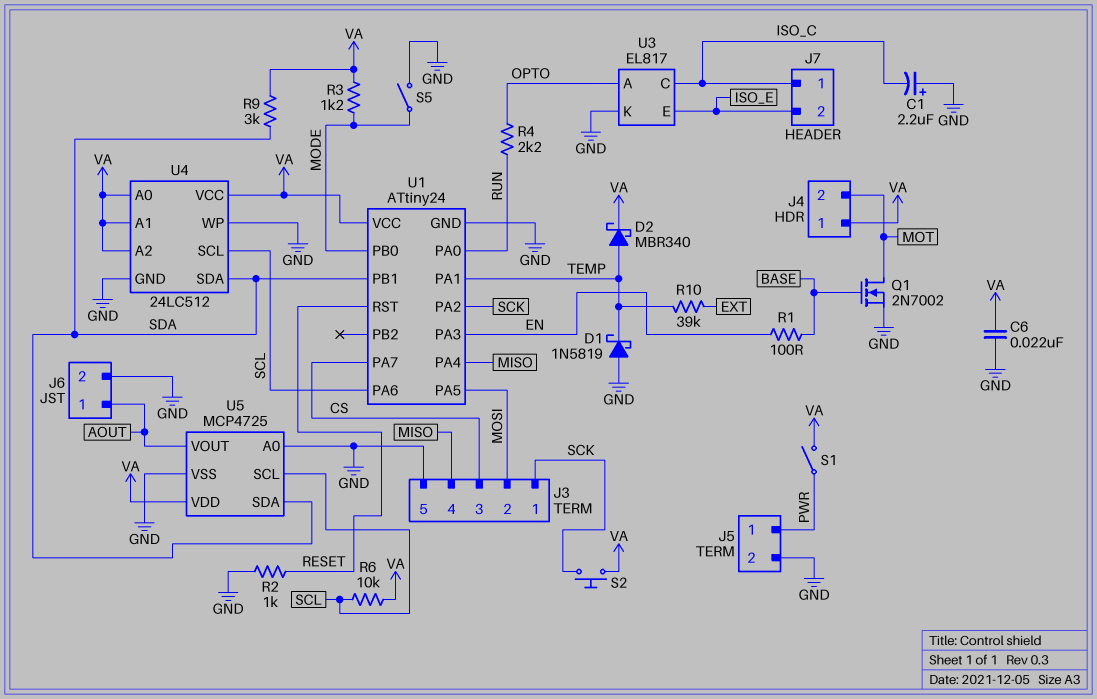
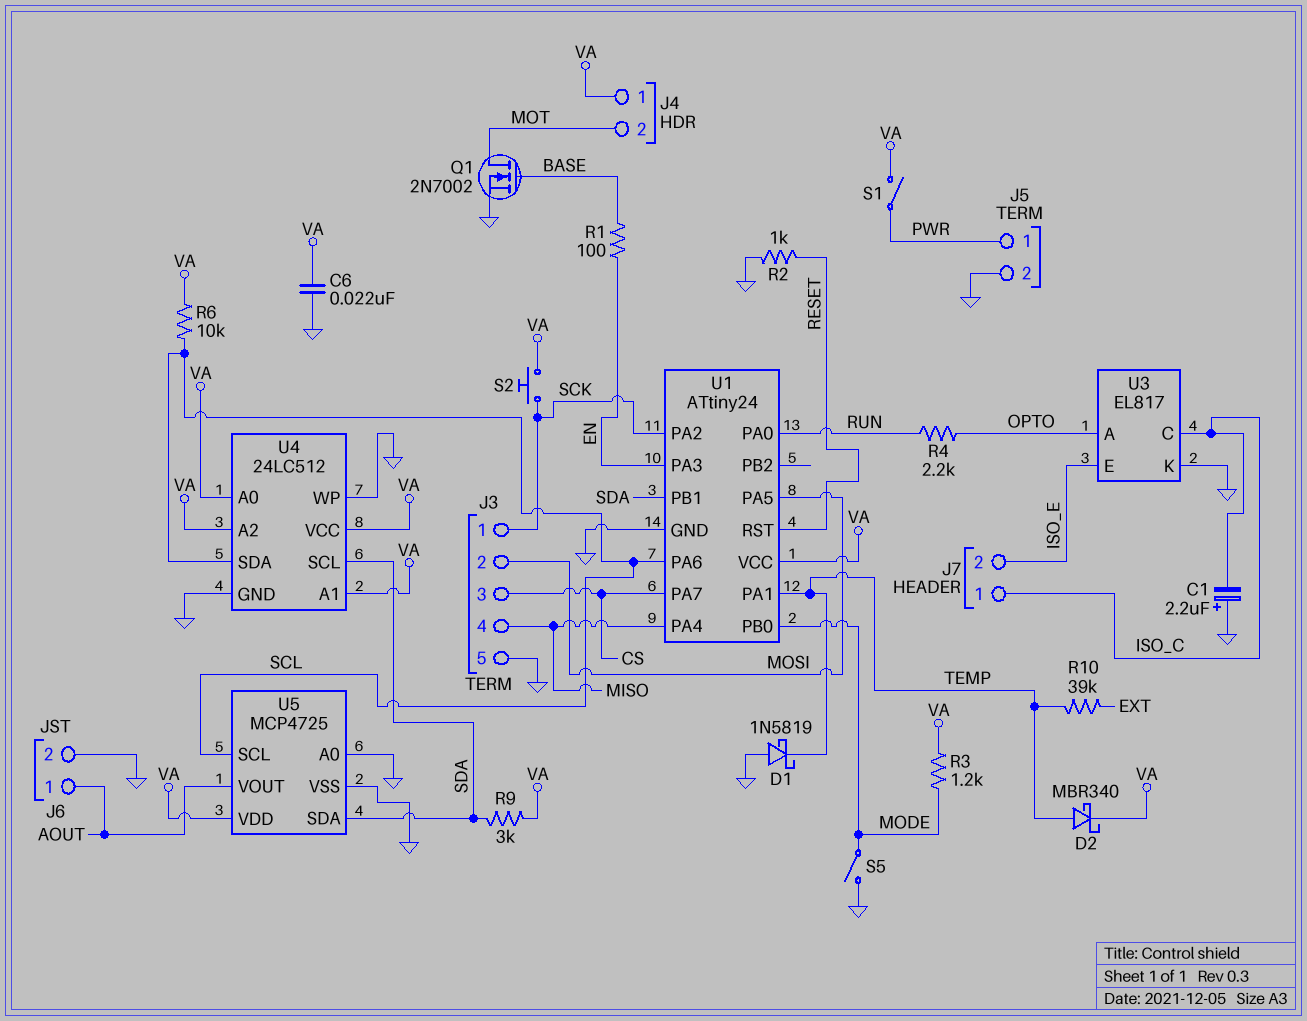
U4 pin SCL: SCL -> SDA
U4 pin SDA: SDA -> SCL

